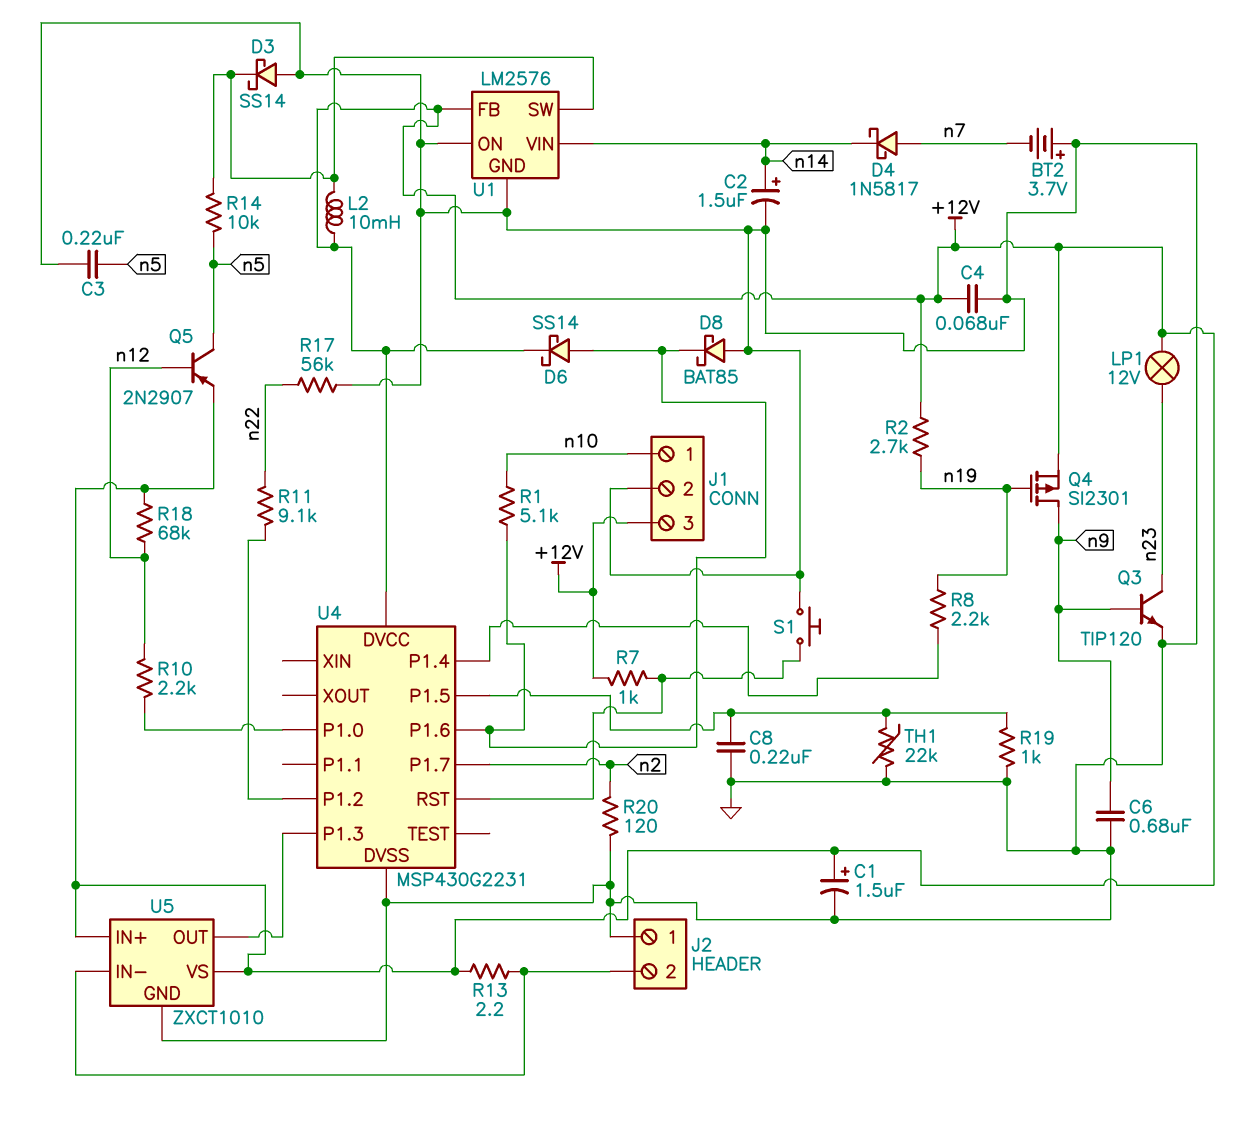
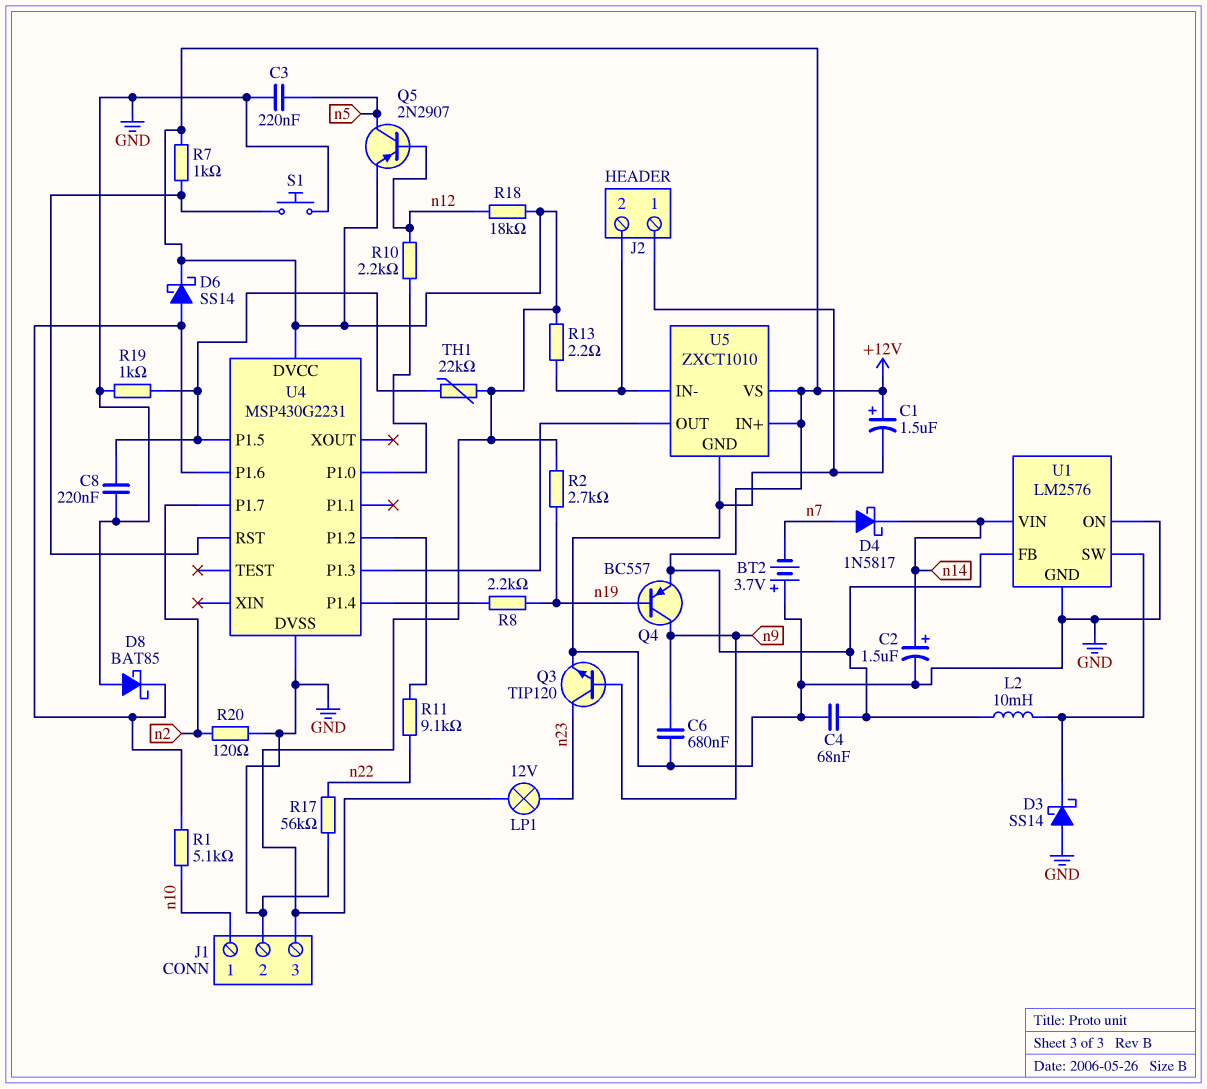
Q4: PMOS SI2301 (G n19, D n9, S +12V) -> PNP BC557 (B n19, C n9, E +12V)
R14: 10k (U1/SW, n5) -> none
R18: 68k (+12V, n12) -> 18k (+12V, n12)
TH1: 22k (GND, U4/P1.5) -> 22k (+12V, U4/P1.5)

